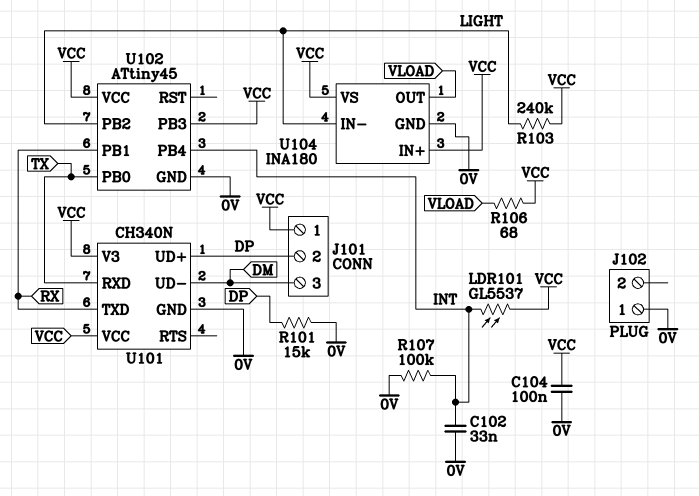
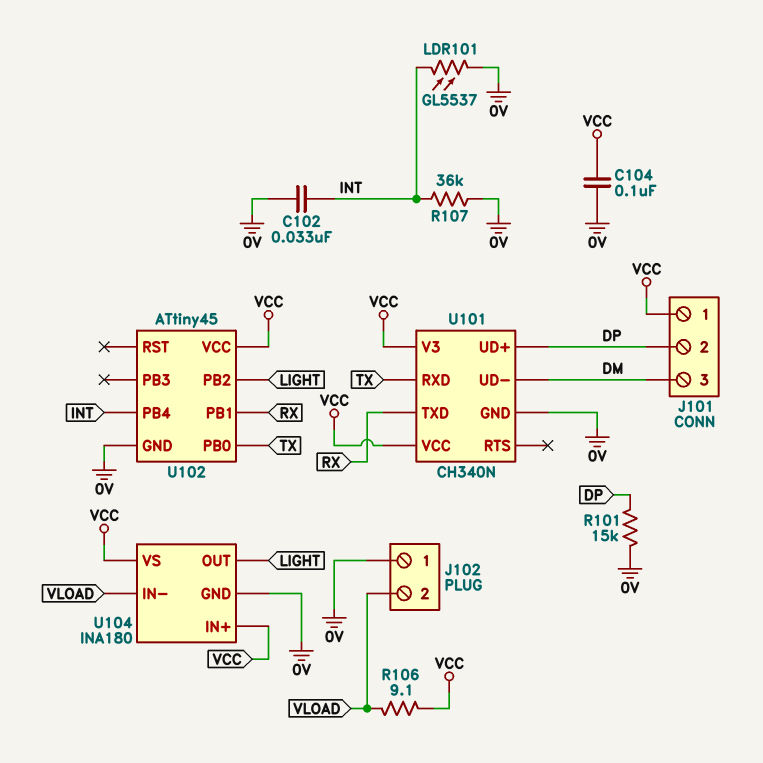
J102 pin 2: none -> VLOAD
LDR101: GL5537 (INT, VCC) -> GL5537 (0V, INT)
R103: 240k (LIGHT, VCC) -> none
R106: 68 (VCC, VLOAD) -> 9.1 (VCC, VLOAD)
R107: 100k (0V, INT) -> 36k (0V, INT)
U102 pin PB3: VCC -> none
U104 pin IN-: LIGHT -> VLOAD
U104 pin OUT: VLOAD -> LIGHT

